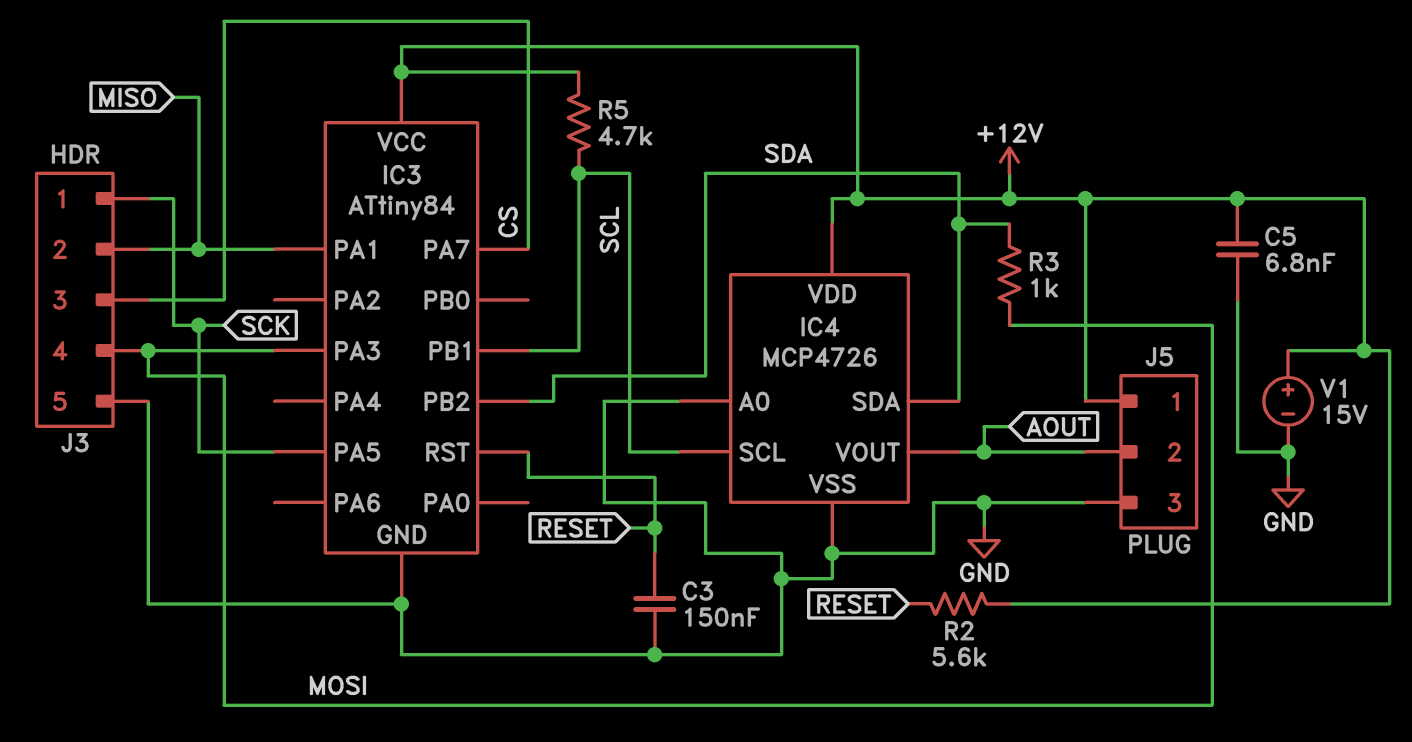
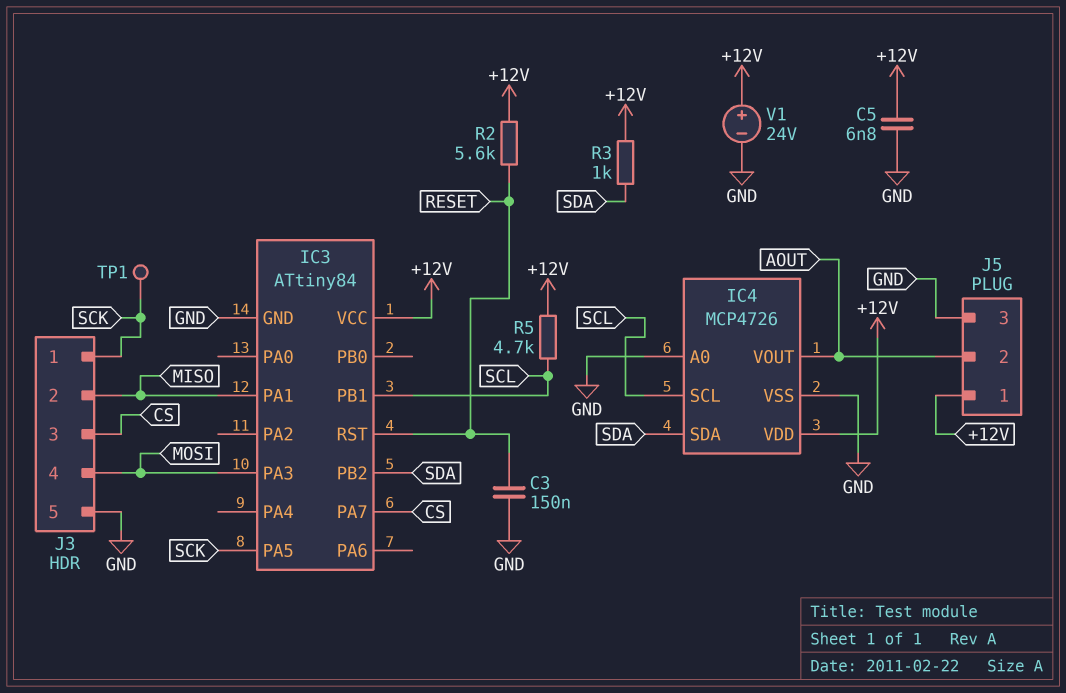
R3: 1k (MOSI, SDA) -> 1k (+12V, SDA)
TP1: none -> test point (SCK)
V1: 15V (plus +12V, minus GND) -> 24V (plus +12V, minus GND)

